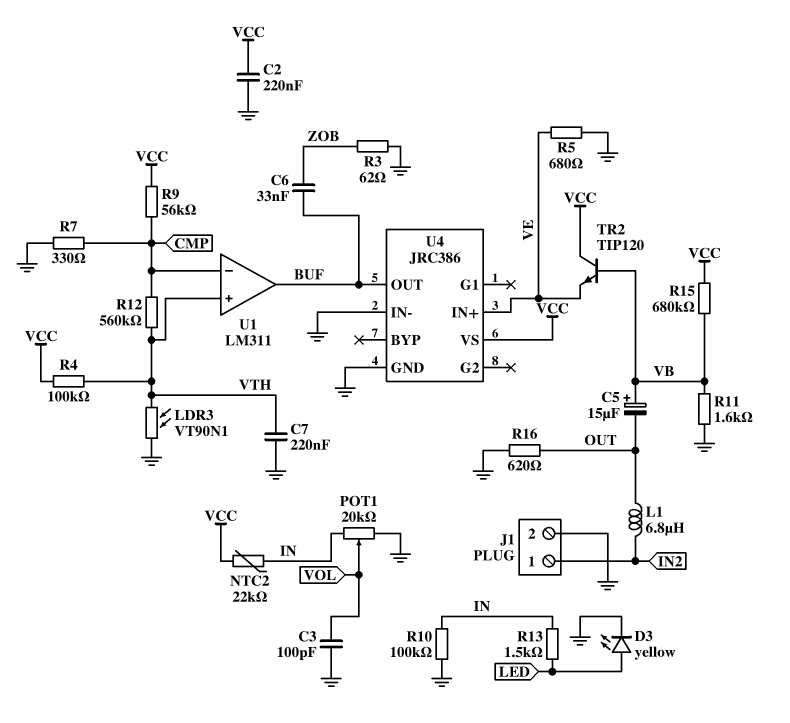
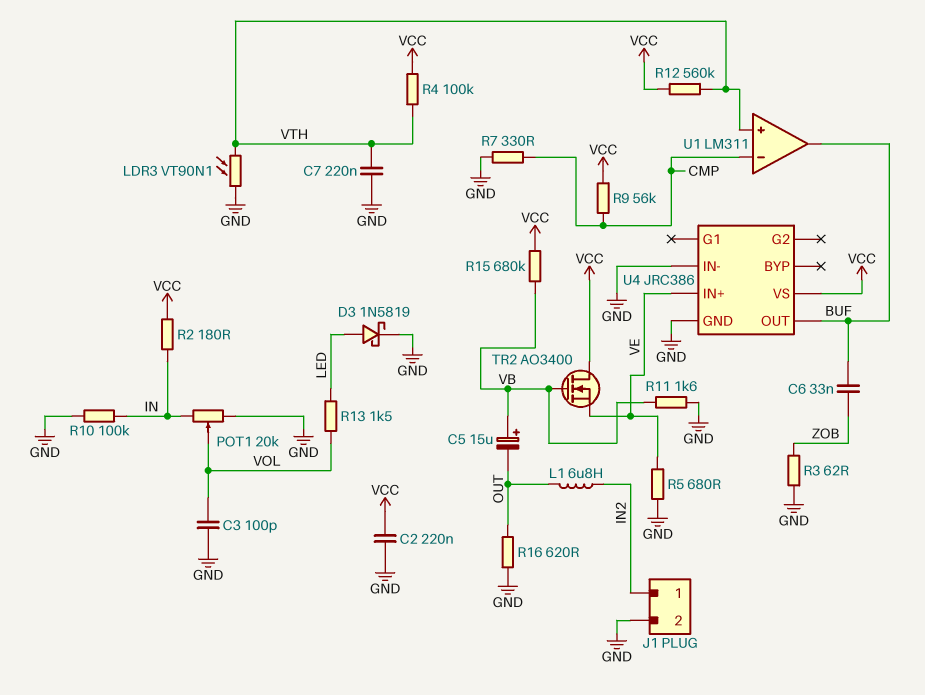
D3: LED yellow (A LED, K GND) -> schottky 1N5819 (A LED, K GND)
NTC2: 22k (IN, VCC) -> none
R2: none -> 180 (IN, VCC)
R12: 560k (CMP, VTH) -> 560k (VCC, VTH)
R13: 1.5k (IN, LED) -> 1.5k (LED, VOL)
TR2: NPN TIP120 (B VB, C VCC, E VE) -> NMOS AO3400 (G VB, D VCC, S VE)

